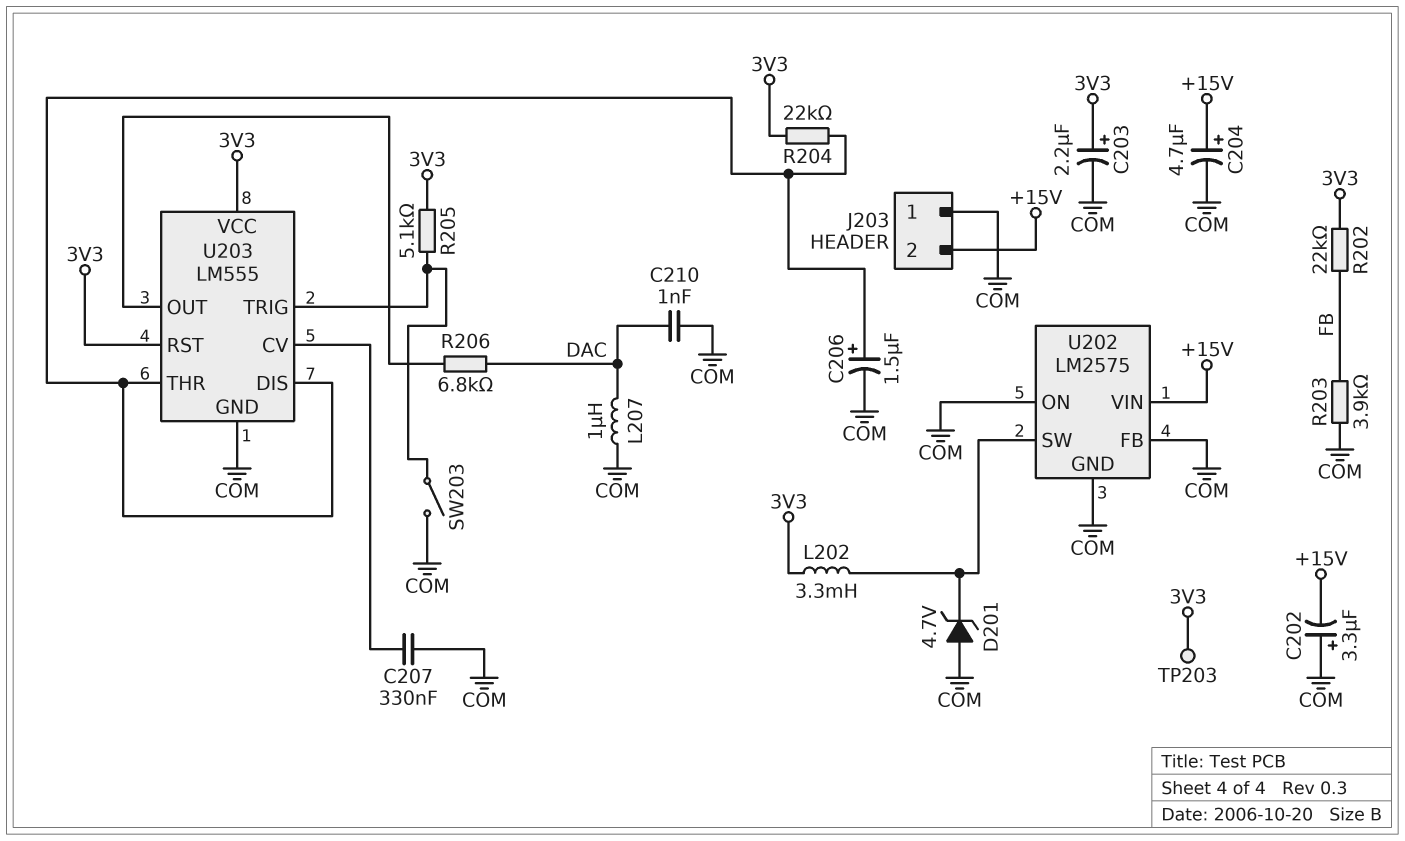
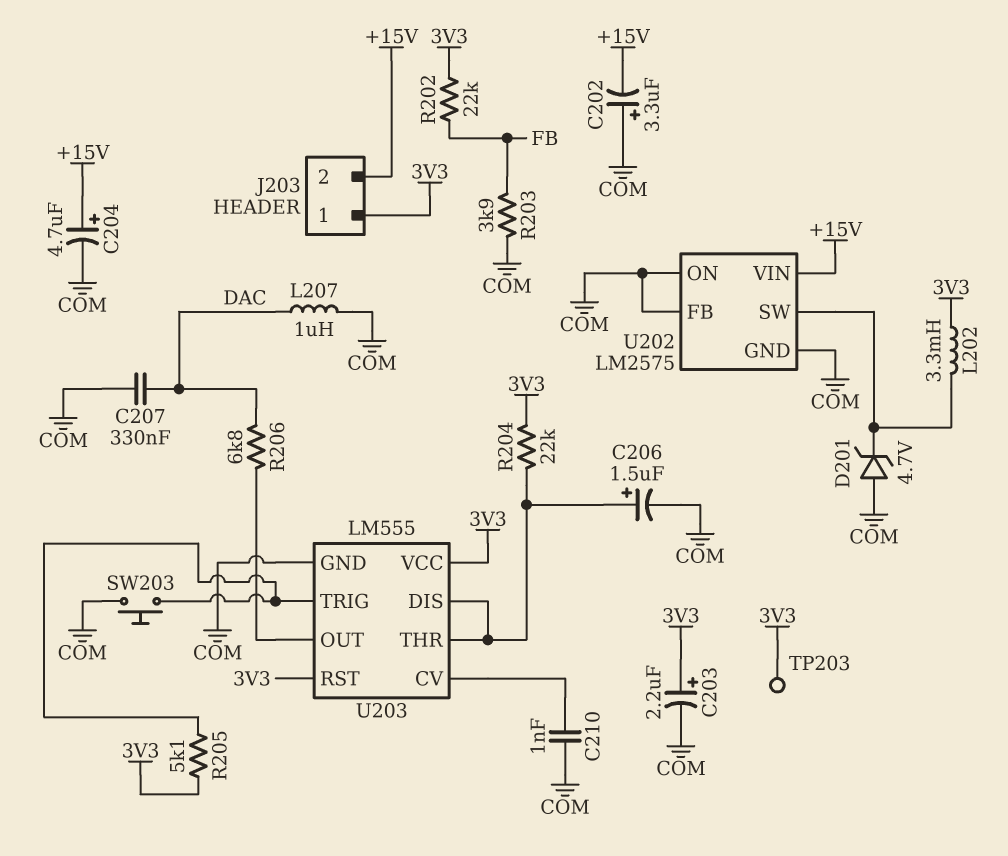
C207: 330nF (COM, U203/CV) -> 330nF (COM, DAC)
C210: 1nF (COM, DAC) -> 1nF (COM, U203/CV)
J203 pin 1: COM -> 3V3
SW203: switch (COM, U203/TRIG) -> button (COM, U203/TRIG)

